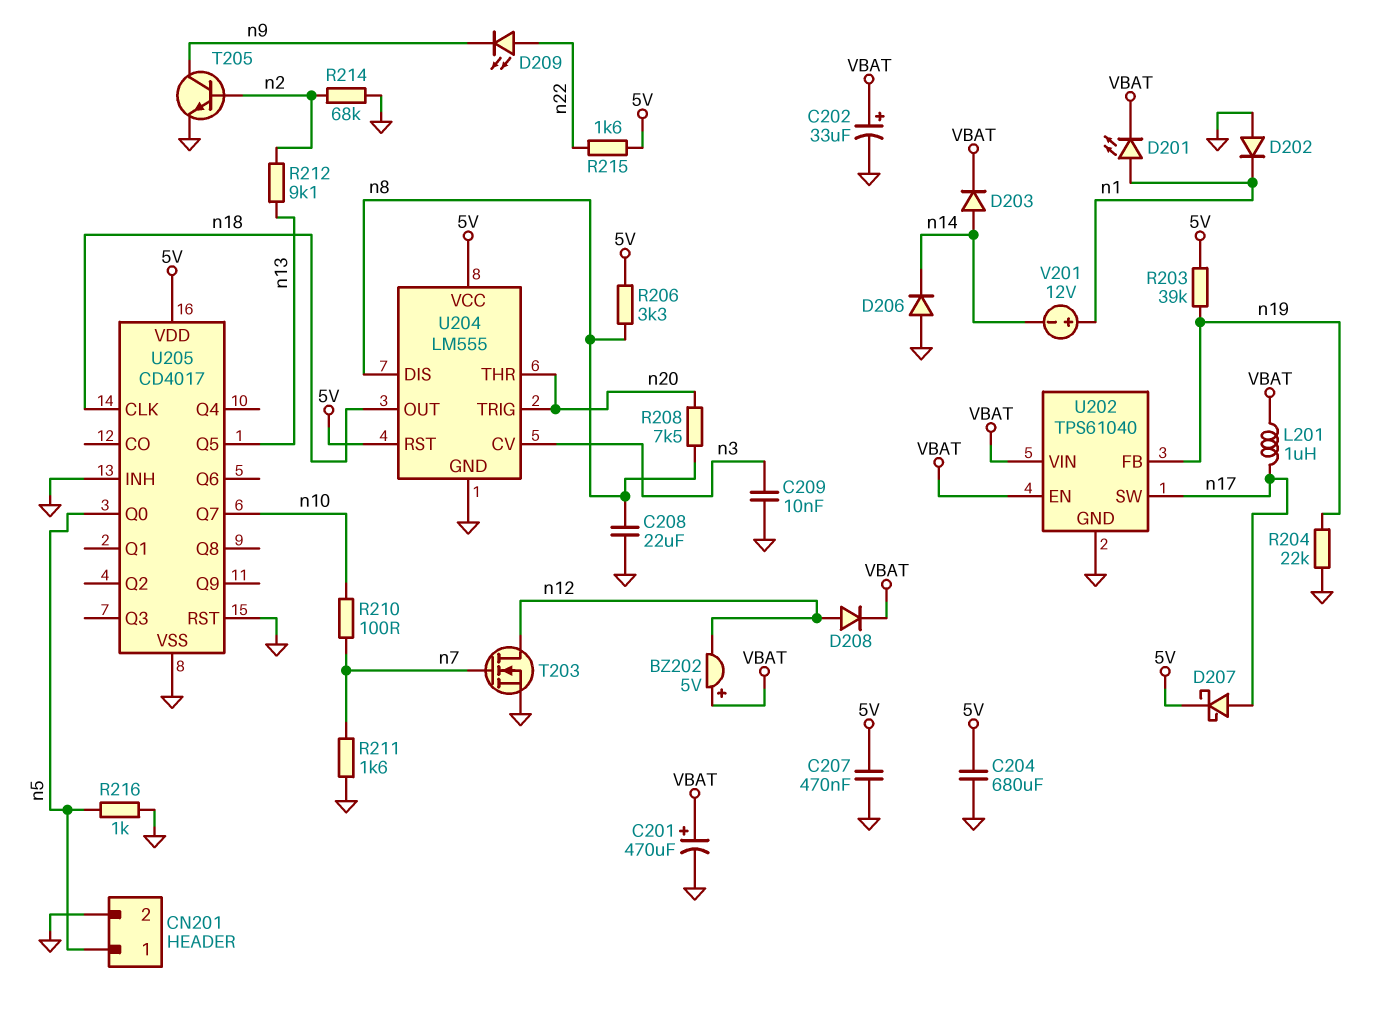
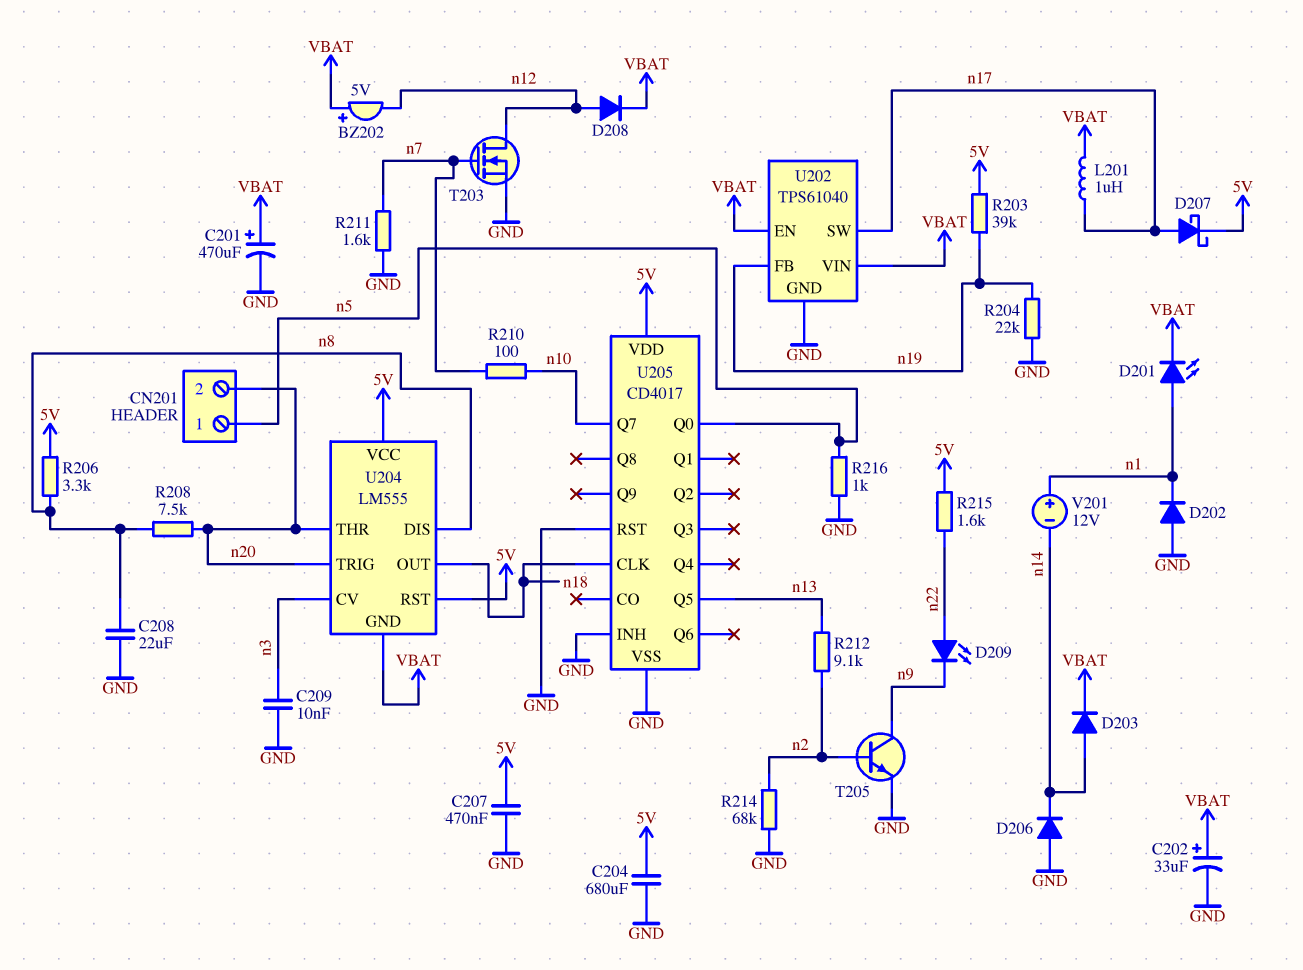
CN201 pin 2: GND -> n20
U204 pin GND: GND -> VBAT

